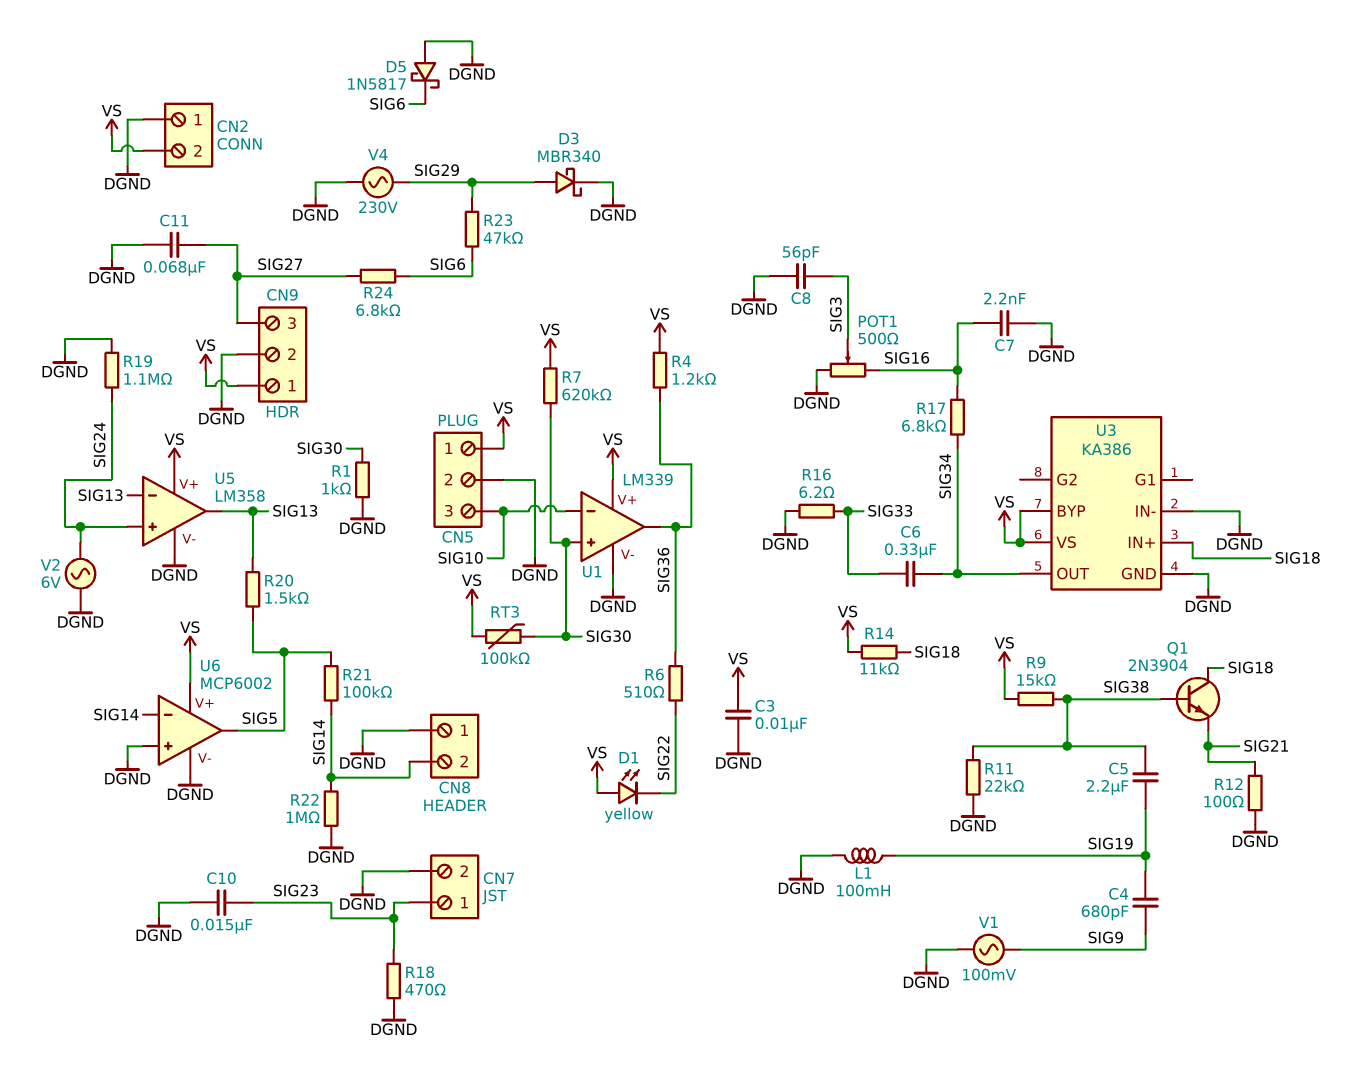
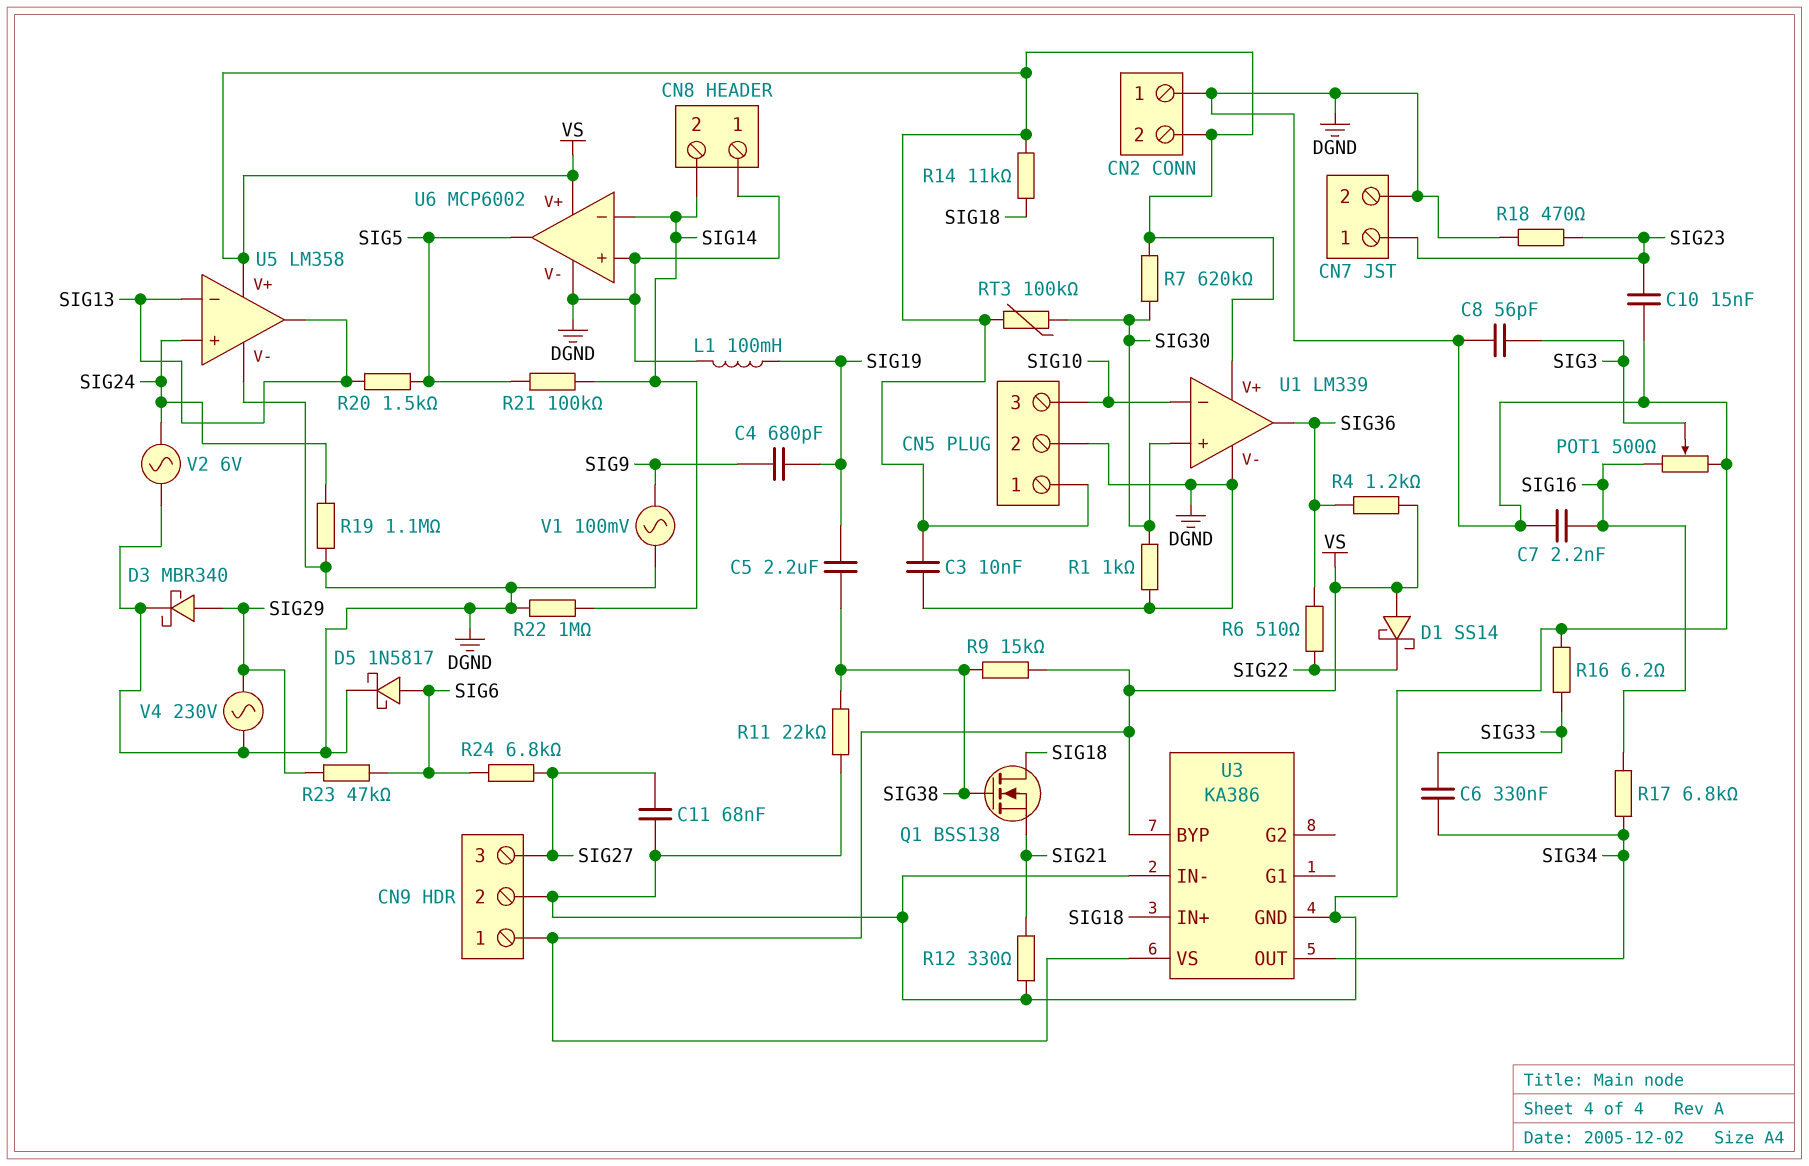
D1: LED yellow (A VS, K SIG22) -> schottky SS14 (A VS, K SIG22)
D5: schottky 1N5817 (A DGND, K SIG6) -> schottky 1N5817 (A SIG6, K DGND)
Q1: NPN 2N3904 (B SIG38, C SIG18, E SIG21) -> NMOS BSS138 (G SIG38, D SIG18, S SIG21)
R12: 100 (DGND, SIG21) -> 330 (DGND, SIG21)

